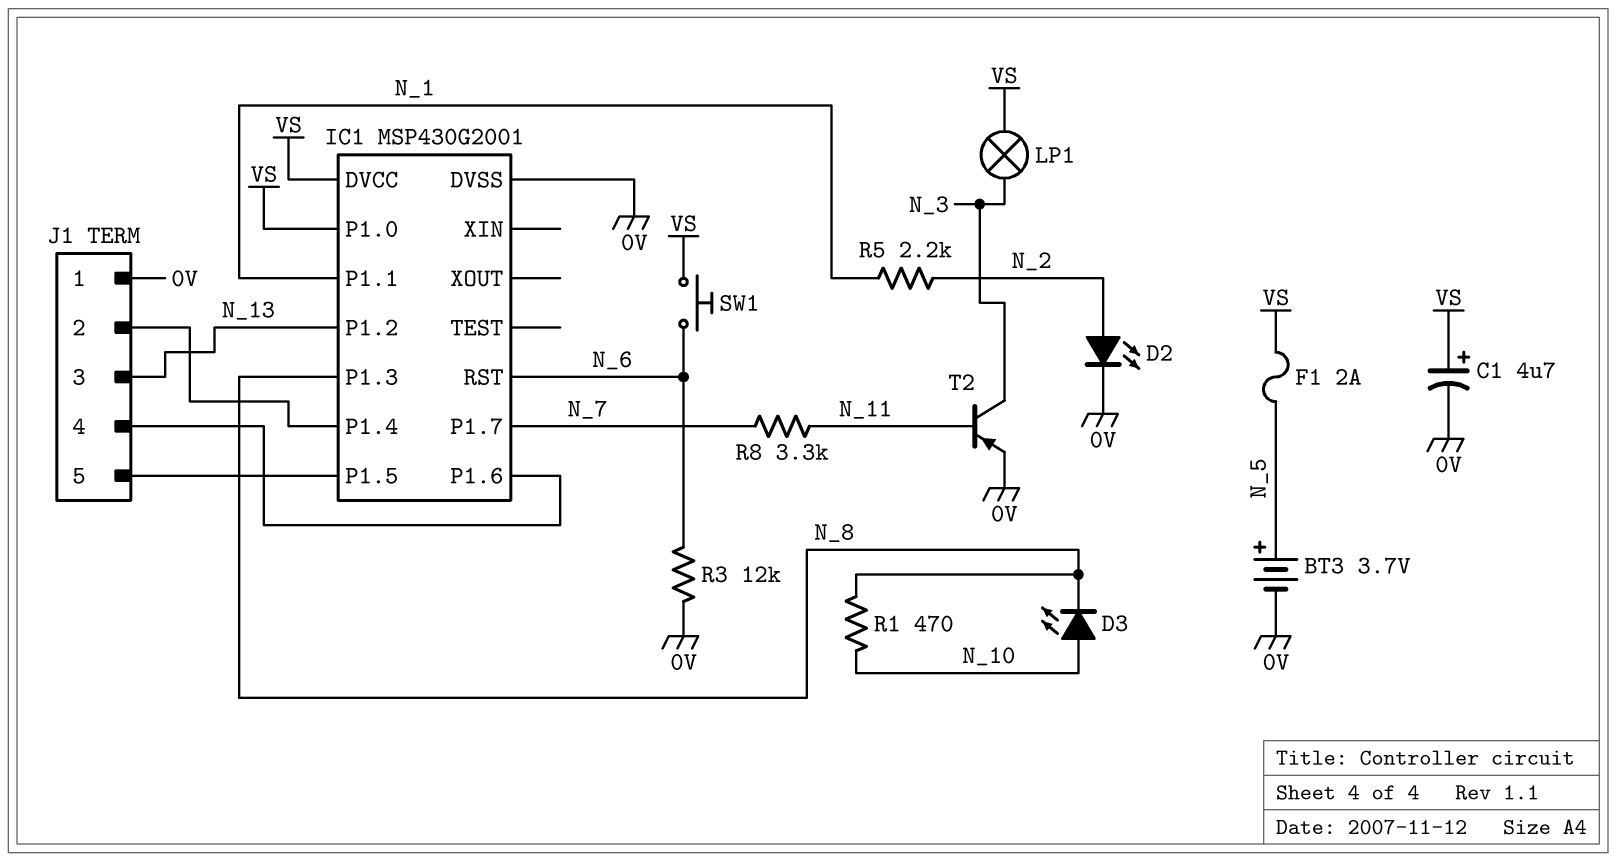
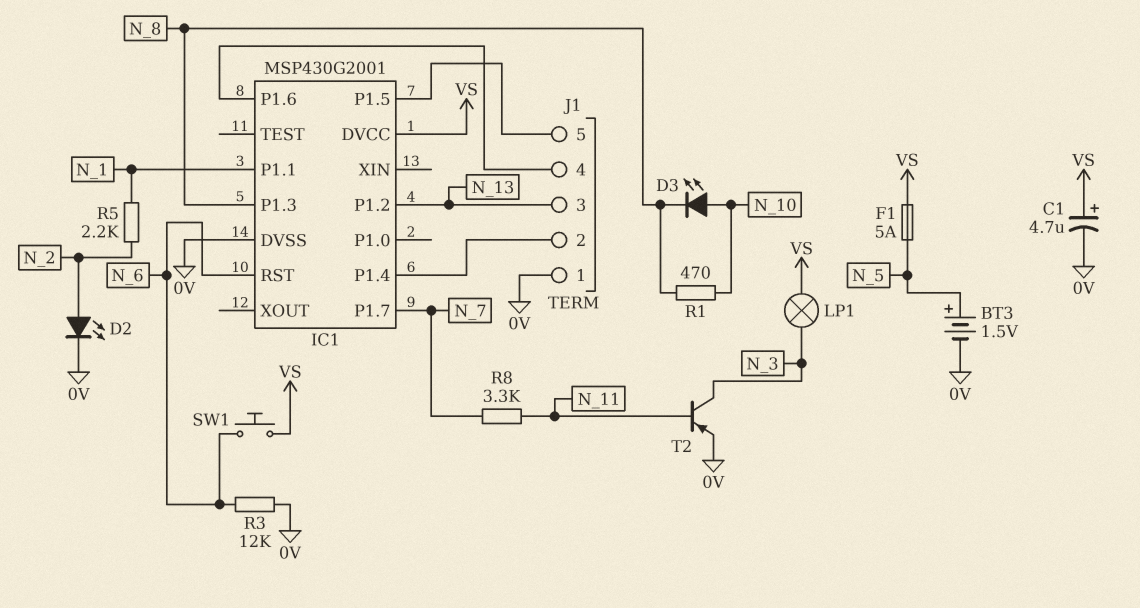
BT3: 3.7V (plus N_5, minus 0V) -> 1.5V (plus N_5, minus 0V)
F1: 2A (N_5, VS) -> 5A (N_5, VS)
IC1 pin P1.0: VS -> none

